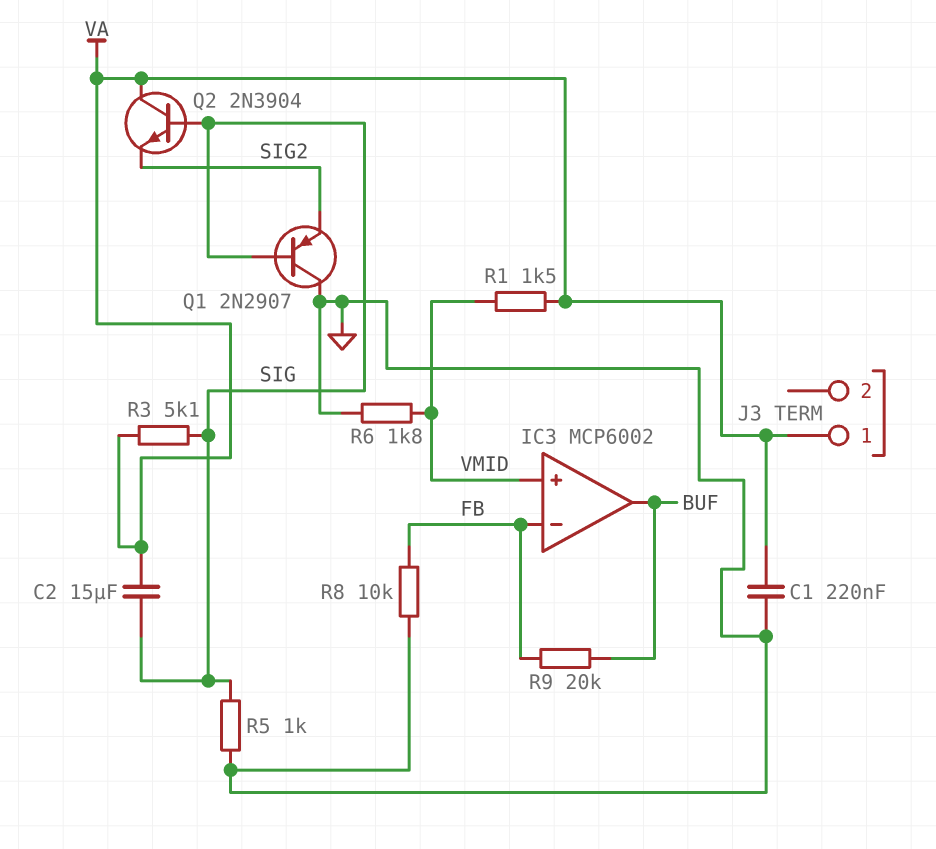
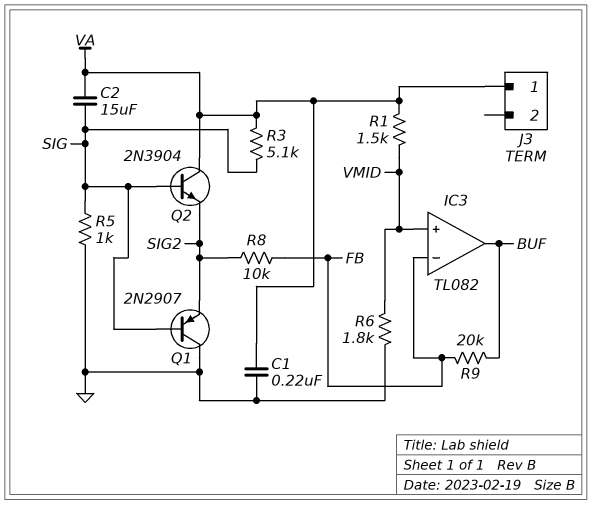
IC3: MCP6002 -> TL082
R8: 10k (FB, GND) -> 10k (FB, SIG2)

